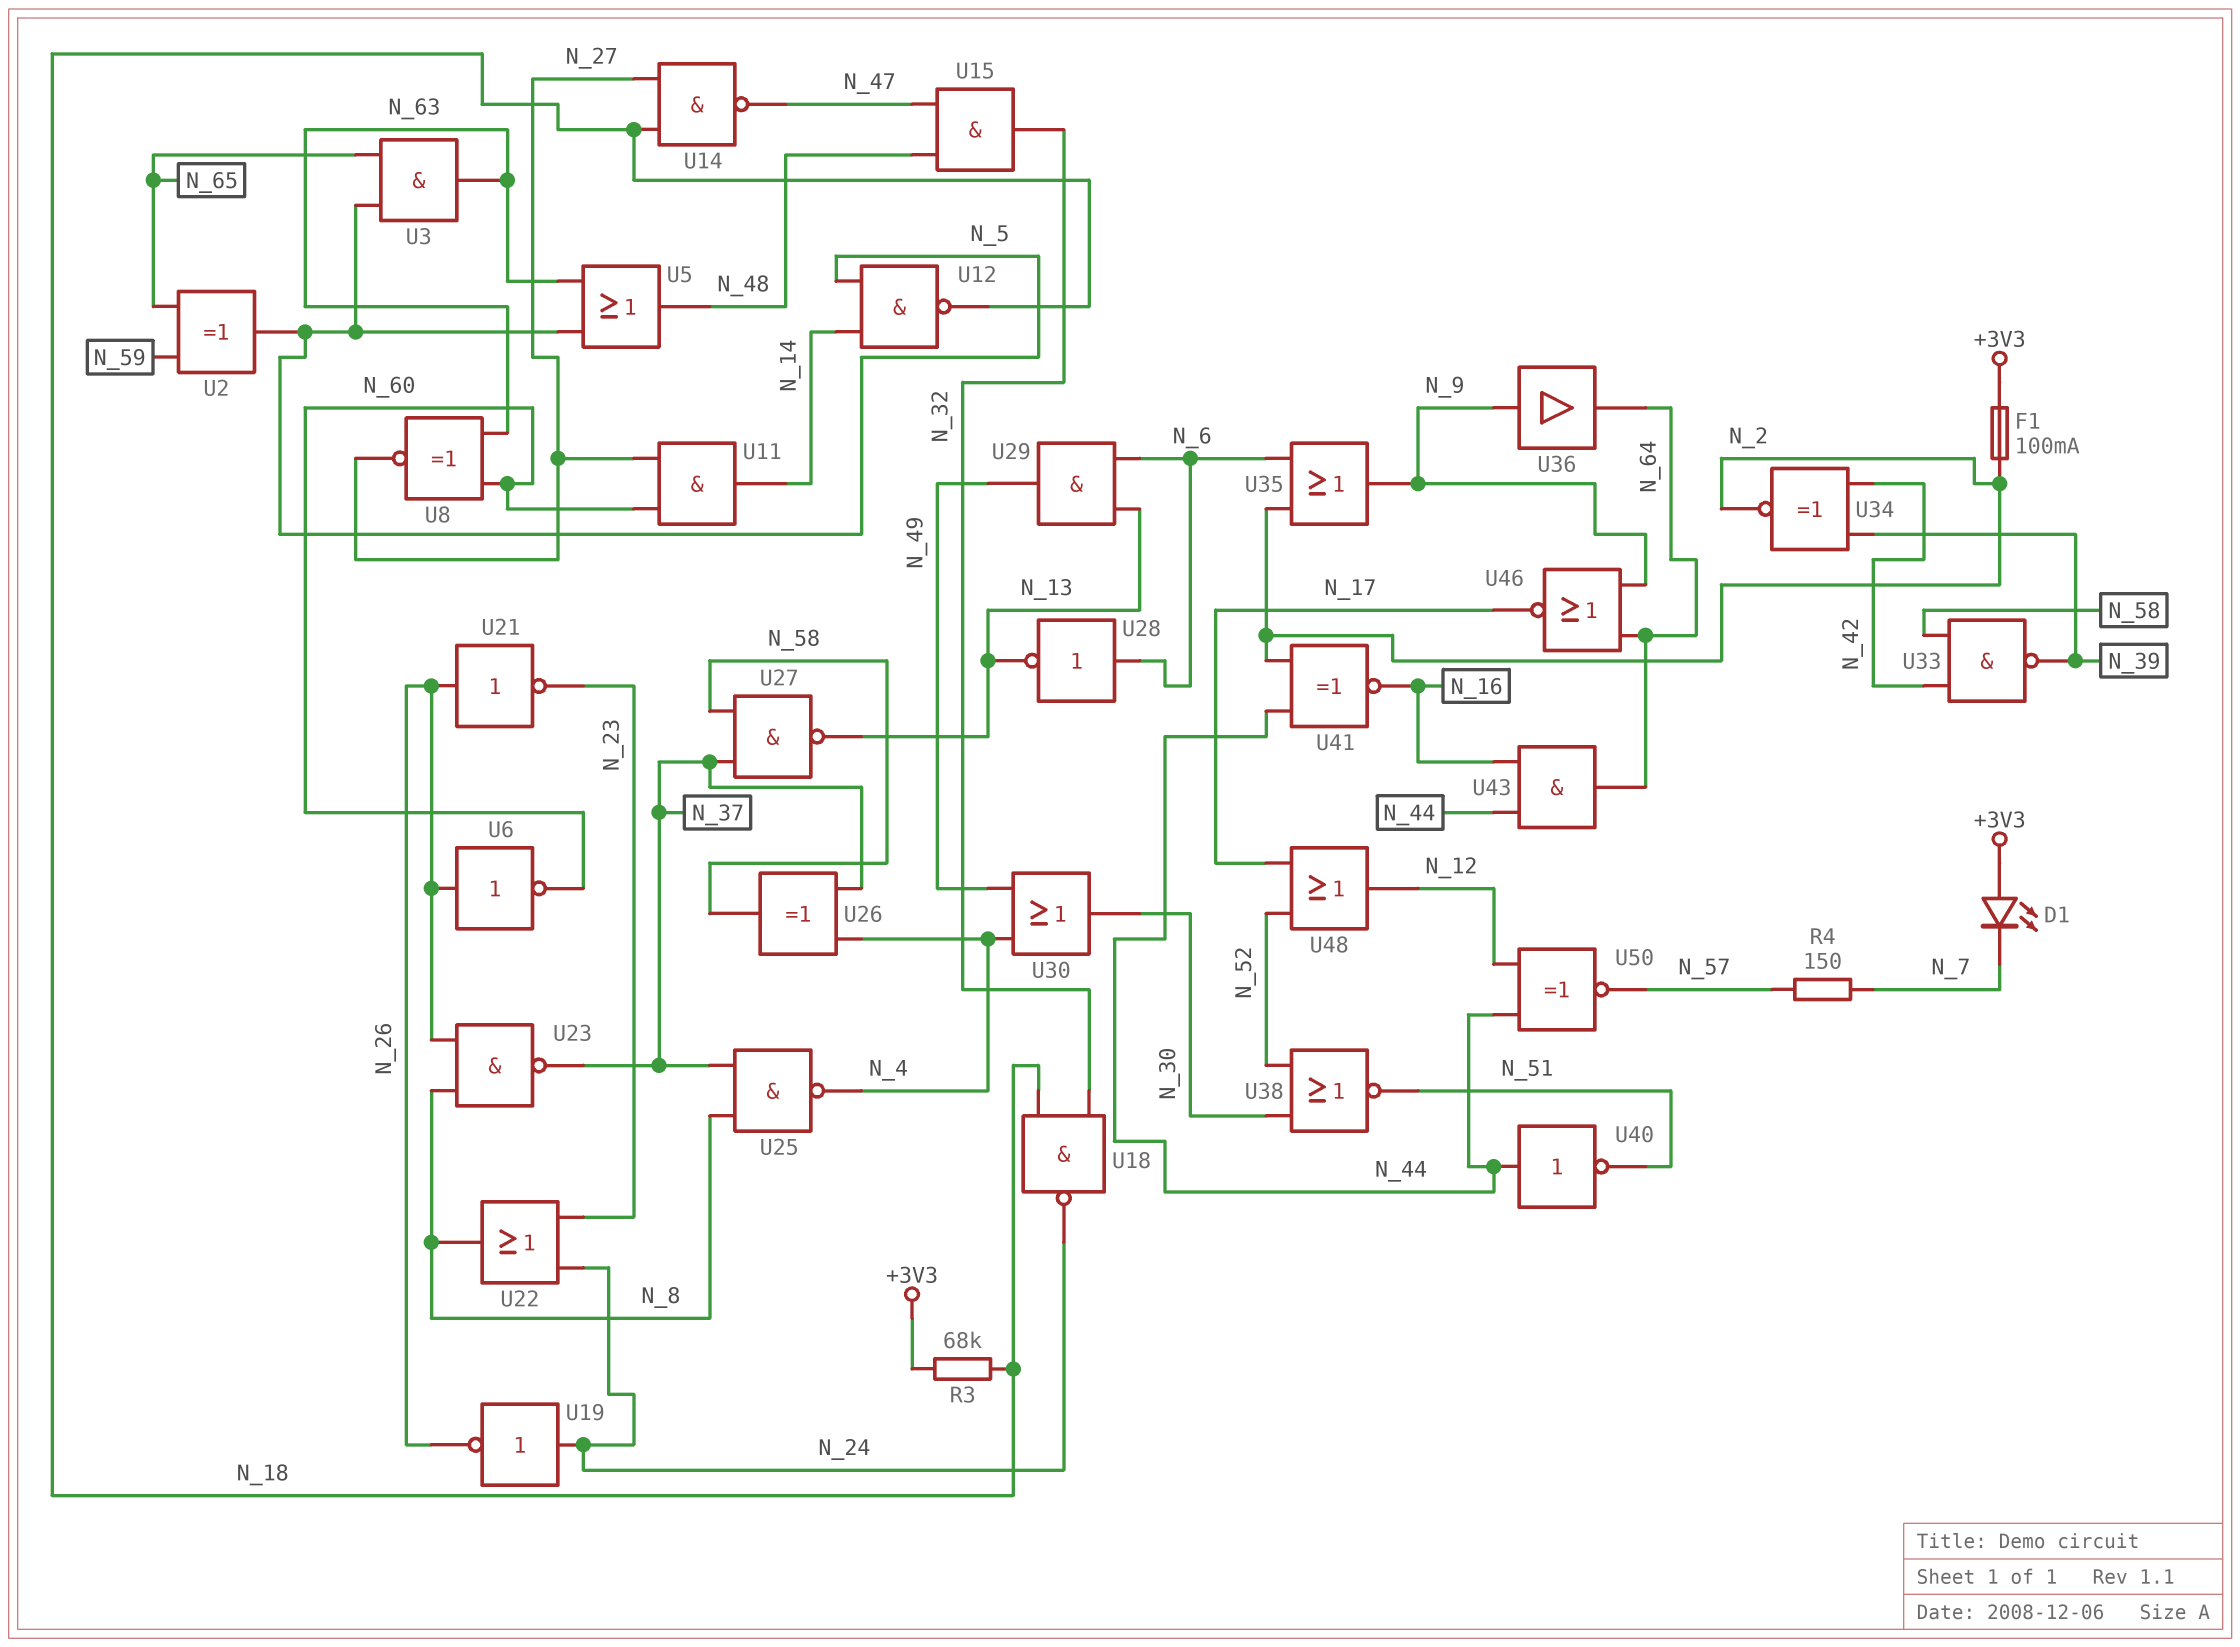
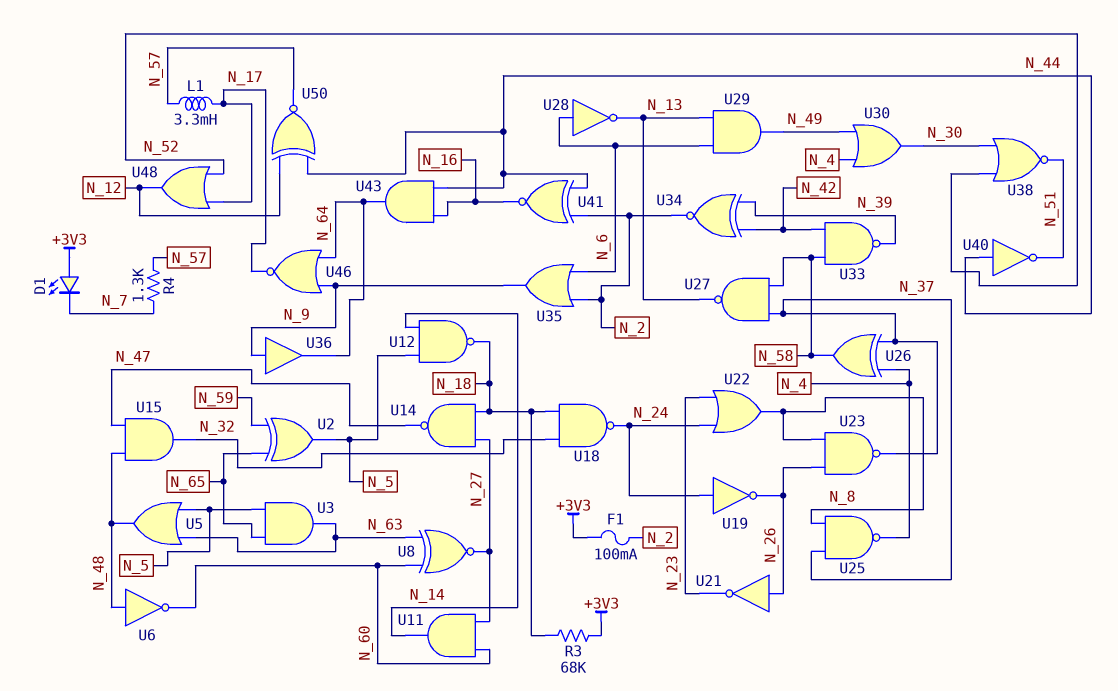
L1: none -> 3.3mH (N_17, N_57)
R4: 150 (N_7, N_57) -> 1.3k (N_7, N_57)
U6: NOT (in N_26, out N_60) -> NOT (in N_48, out N_60)

